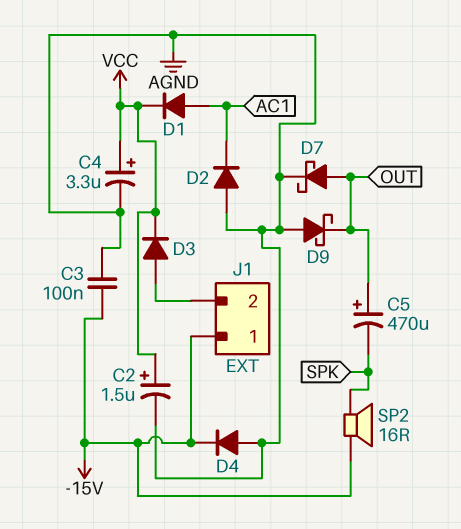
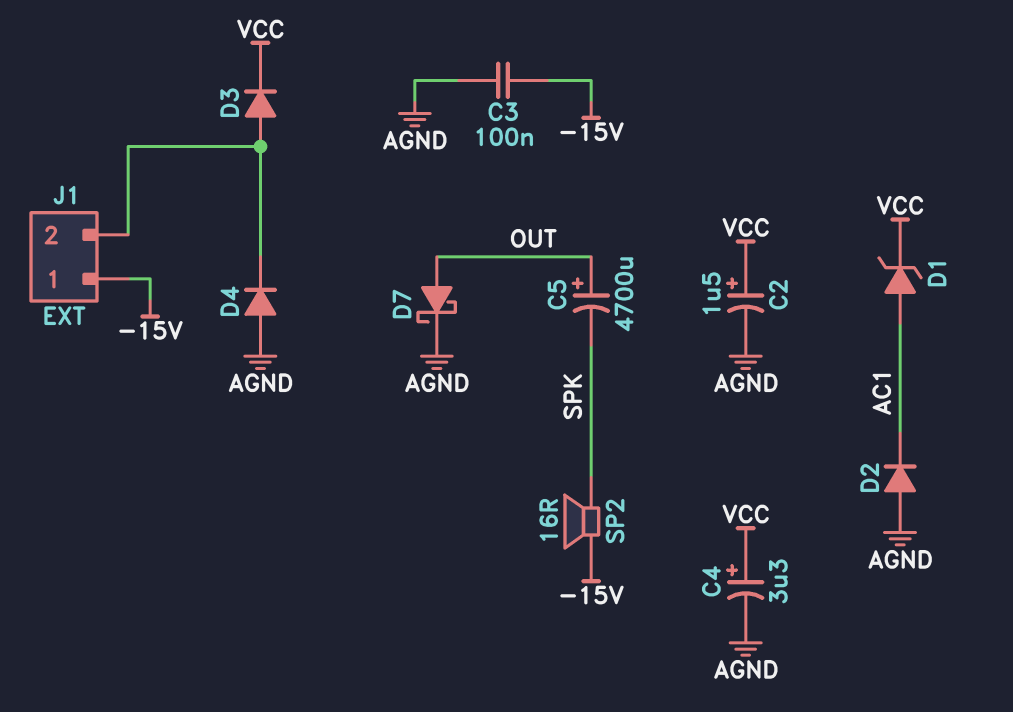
C5: 470uF (plus OUT, minus SPK) -> 4700uF (plus OUT, minus SPK)
D1: diode (A AC1, K VCC) -> zener (A AC1, K VCC)
D4: diode (A AGND, K -15V) -> diode (A AGND, K J1/2)
D9: schottky (A AGND, K OUT) -> none

